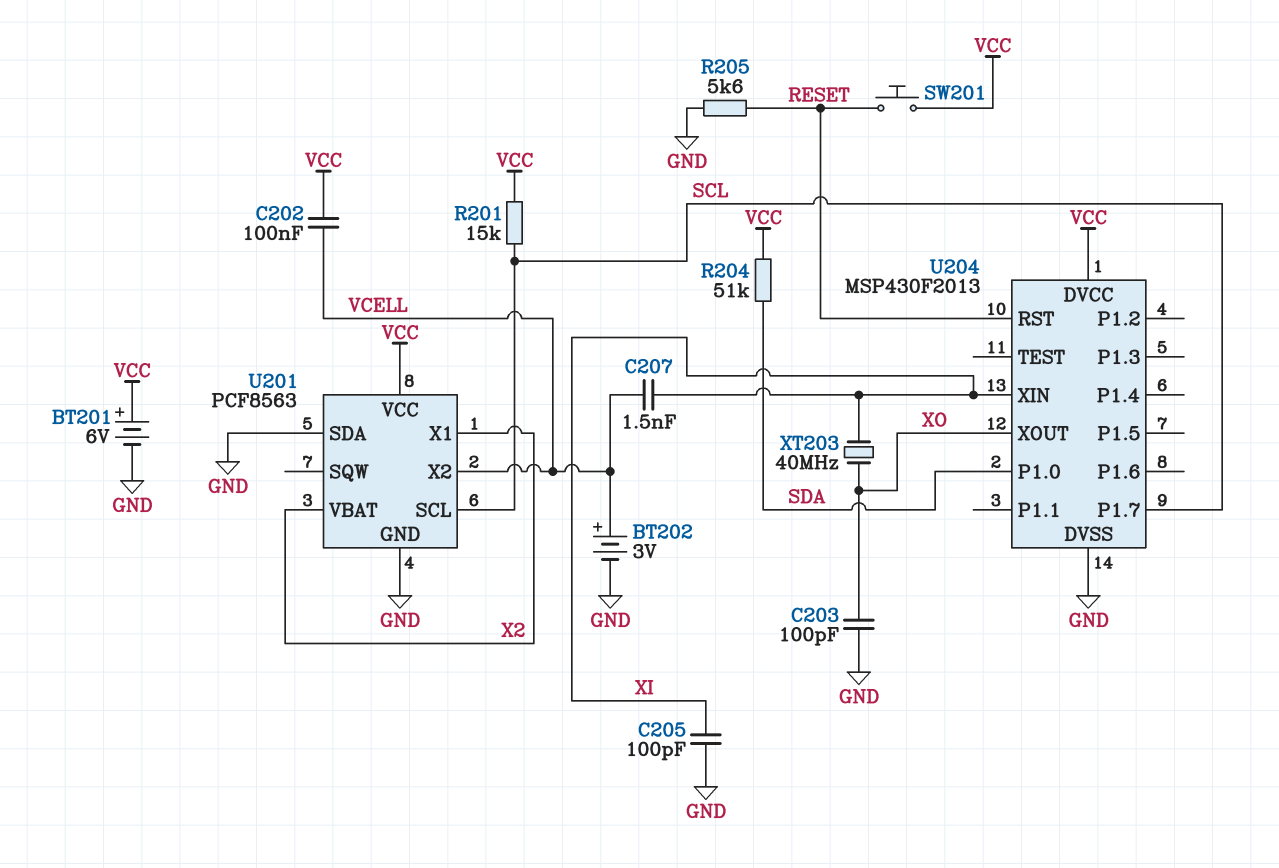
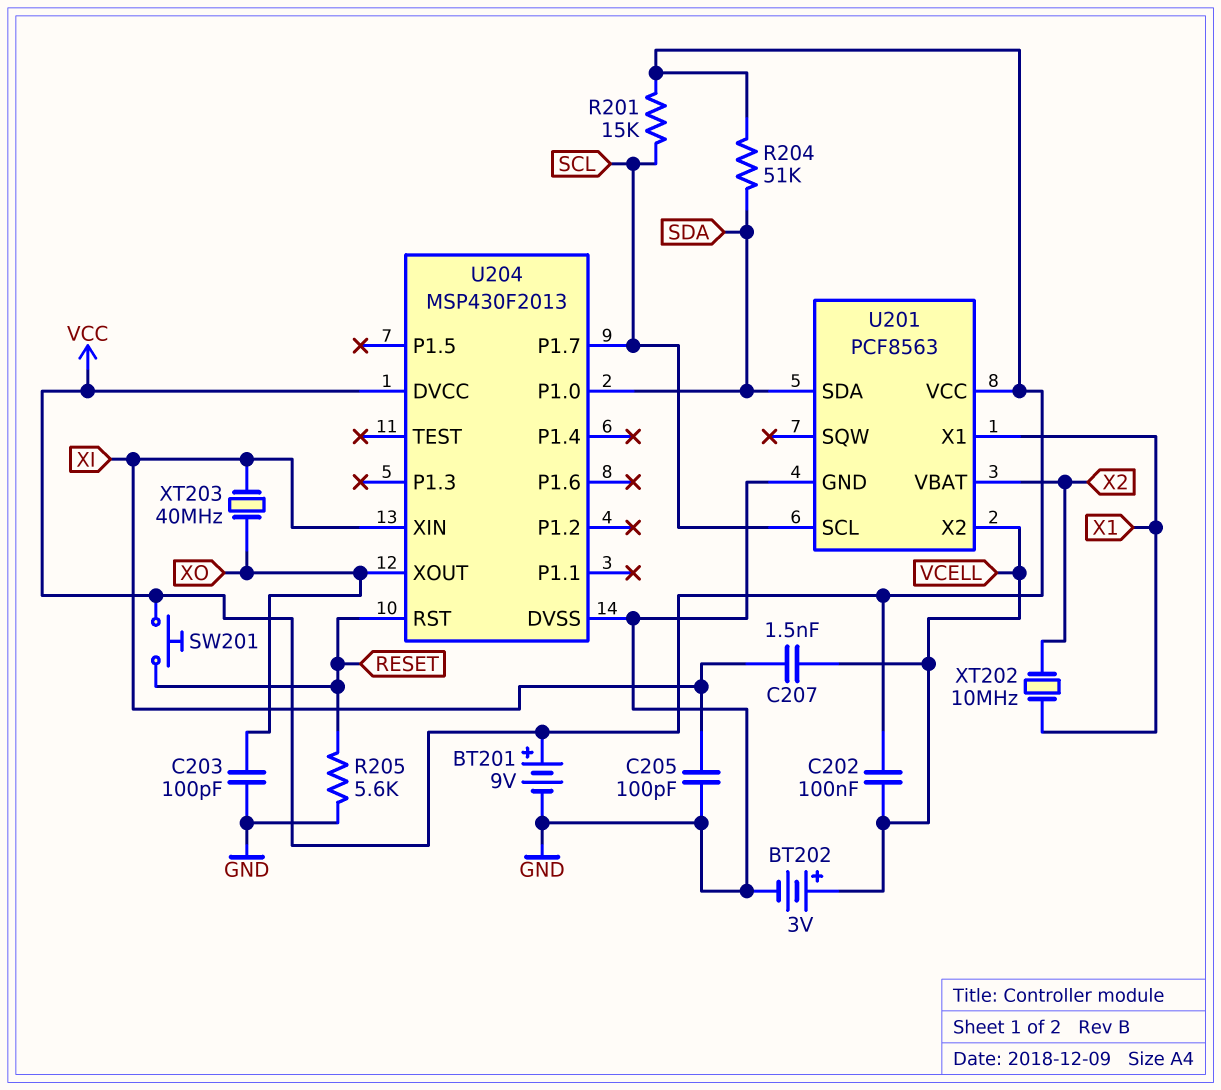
BT201: 6V (plus VCC, minus GND) -> 9V (plus VCC, minus GND)
U201 pin SDA: GND -> SDA
U201 pin X1: X2 -> X1
XT202: none -> 10MHz (X1, X2)

